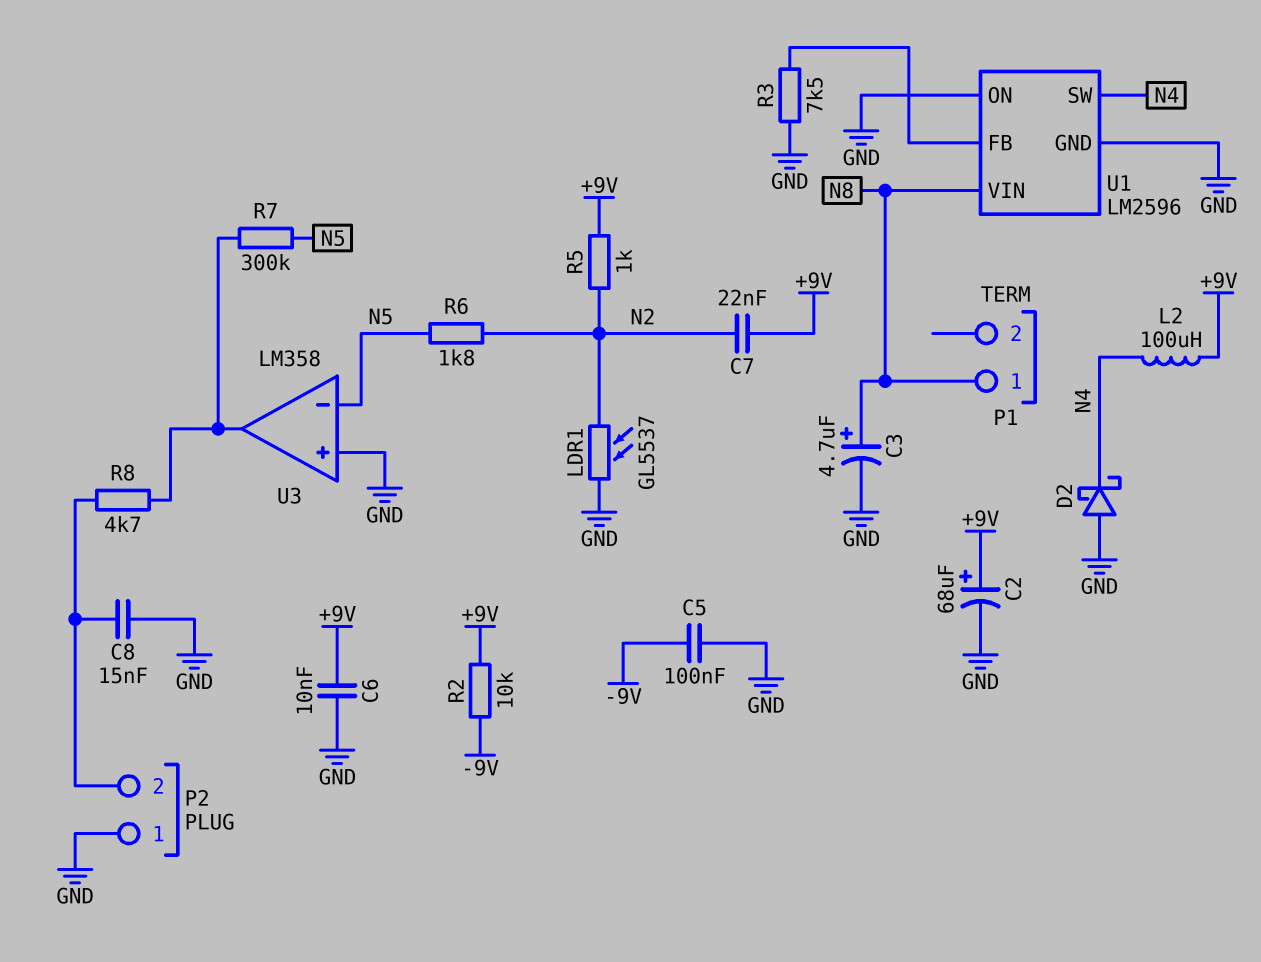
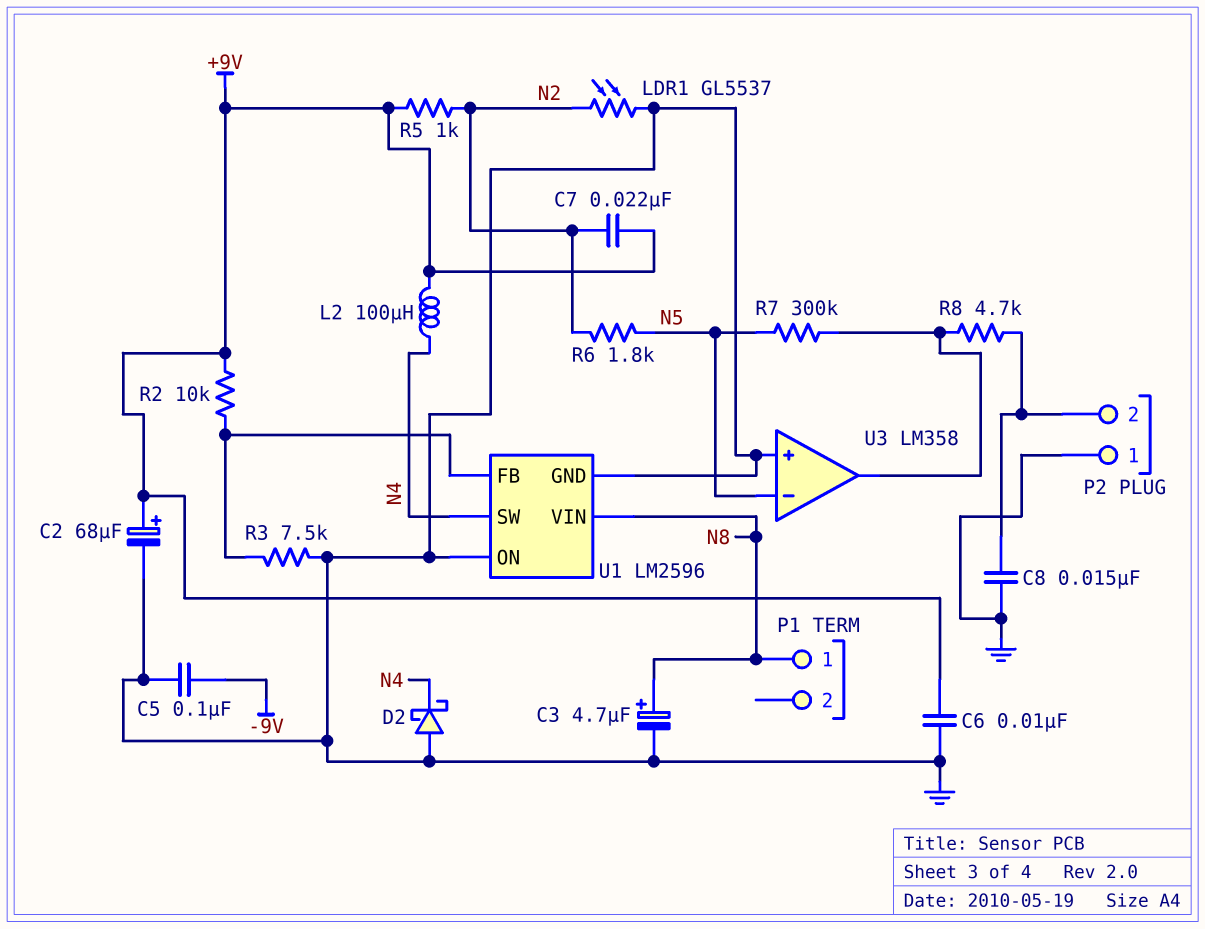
R2: 10k (+9V, -9V) -> 10k (+9V, U1/FB)

